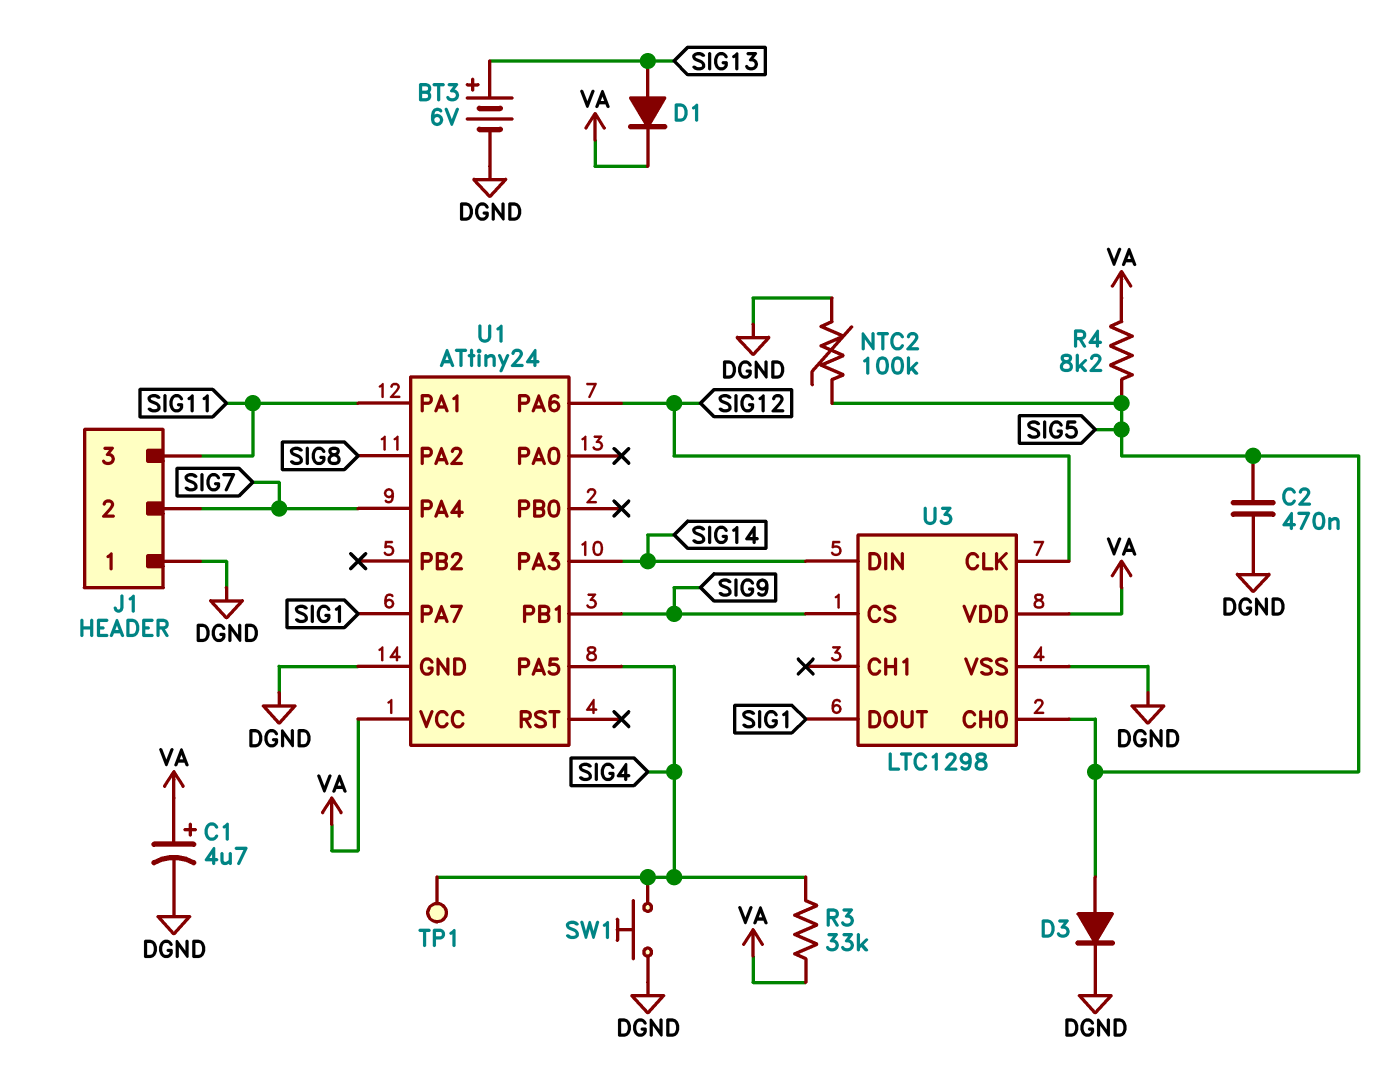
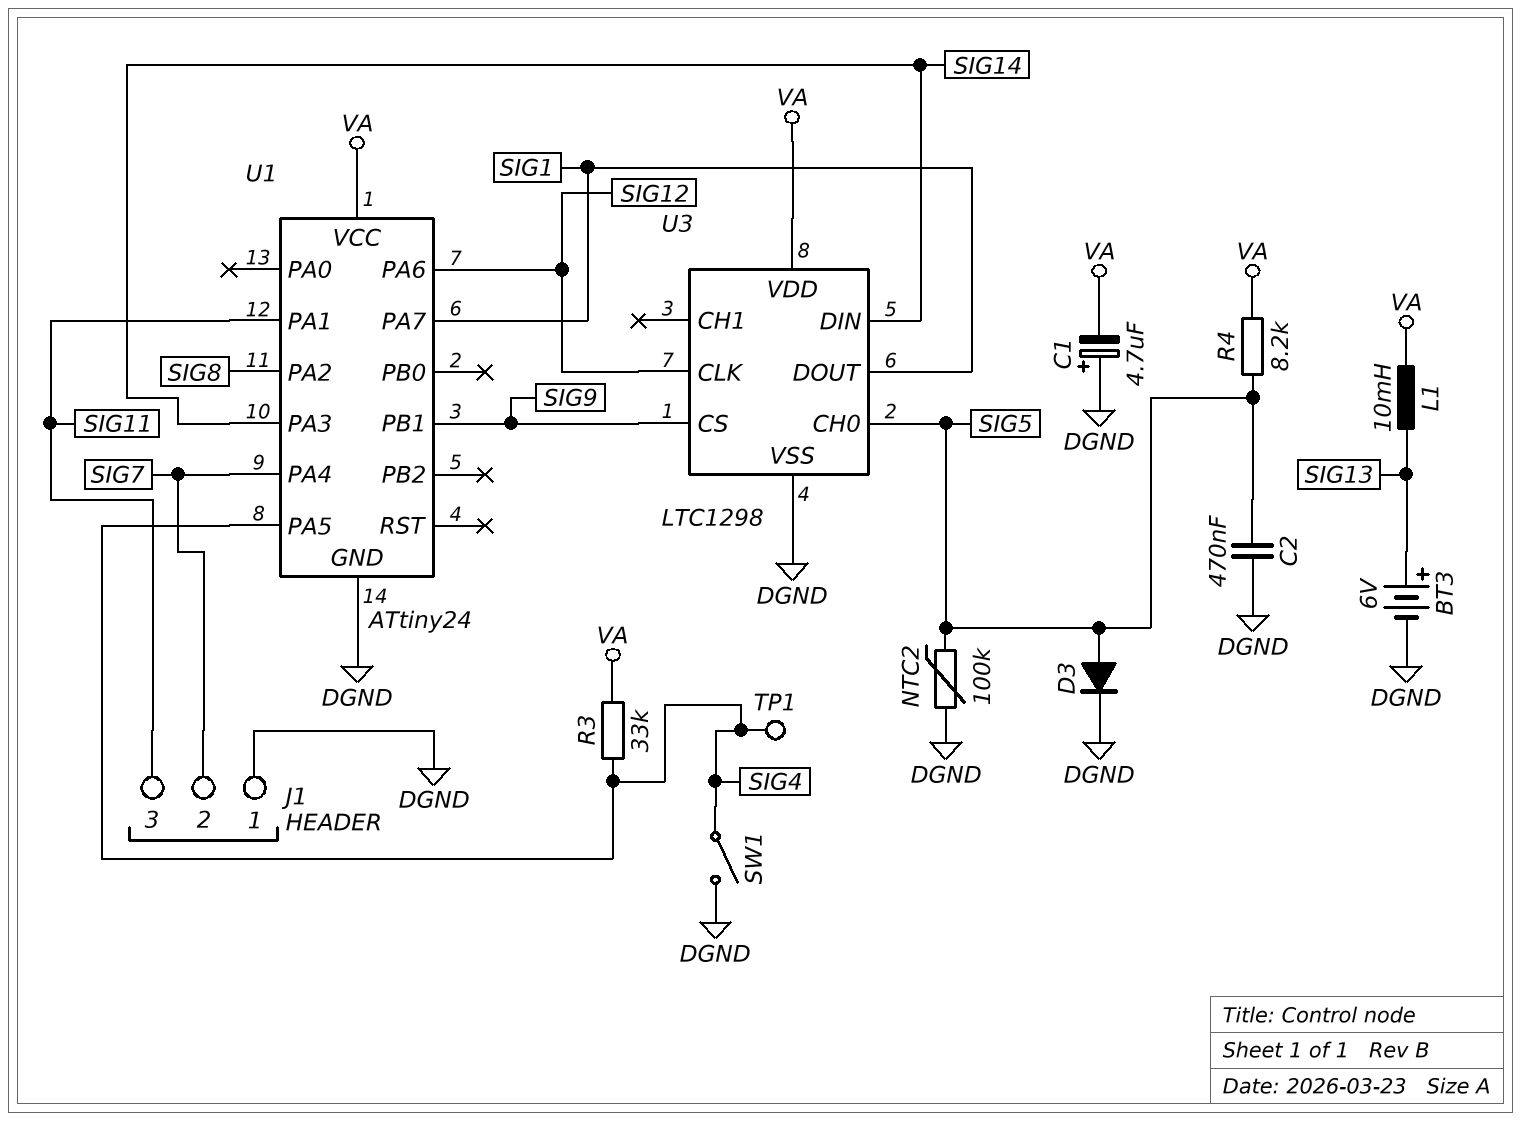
C1: 4.7uF (plus VA, minus DGND) -> 4.7uF (plus DGND, minus VA)
D1: diode (A SIG13, K VA) -> none
L1: none -> 10mH (SIG13, VA)
SW1: button (DGND, SIG4) -> switch (DGND, SIG4)

